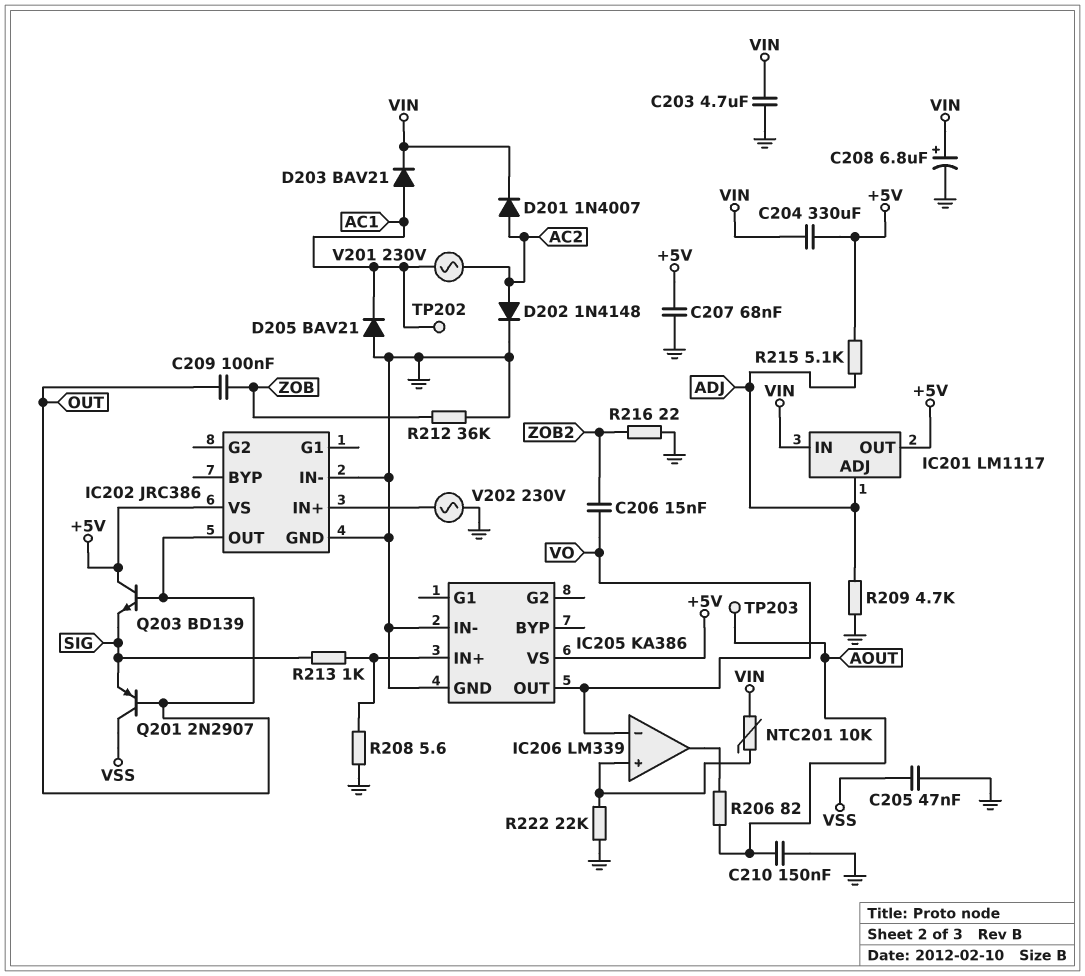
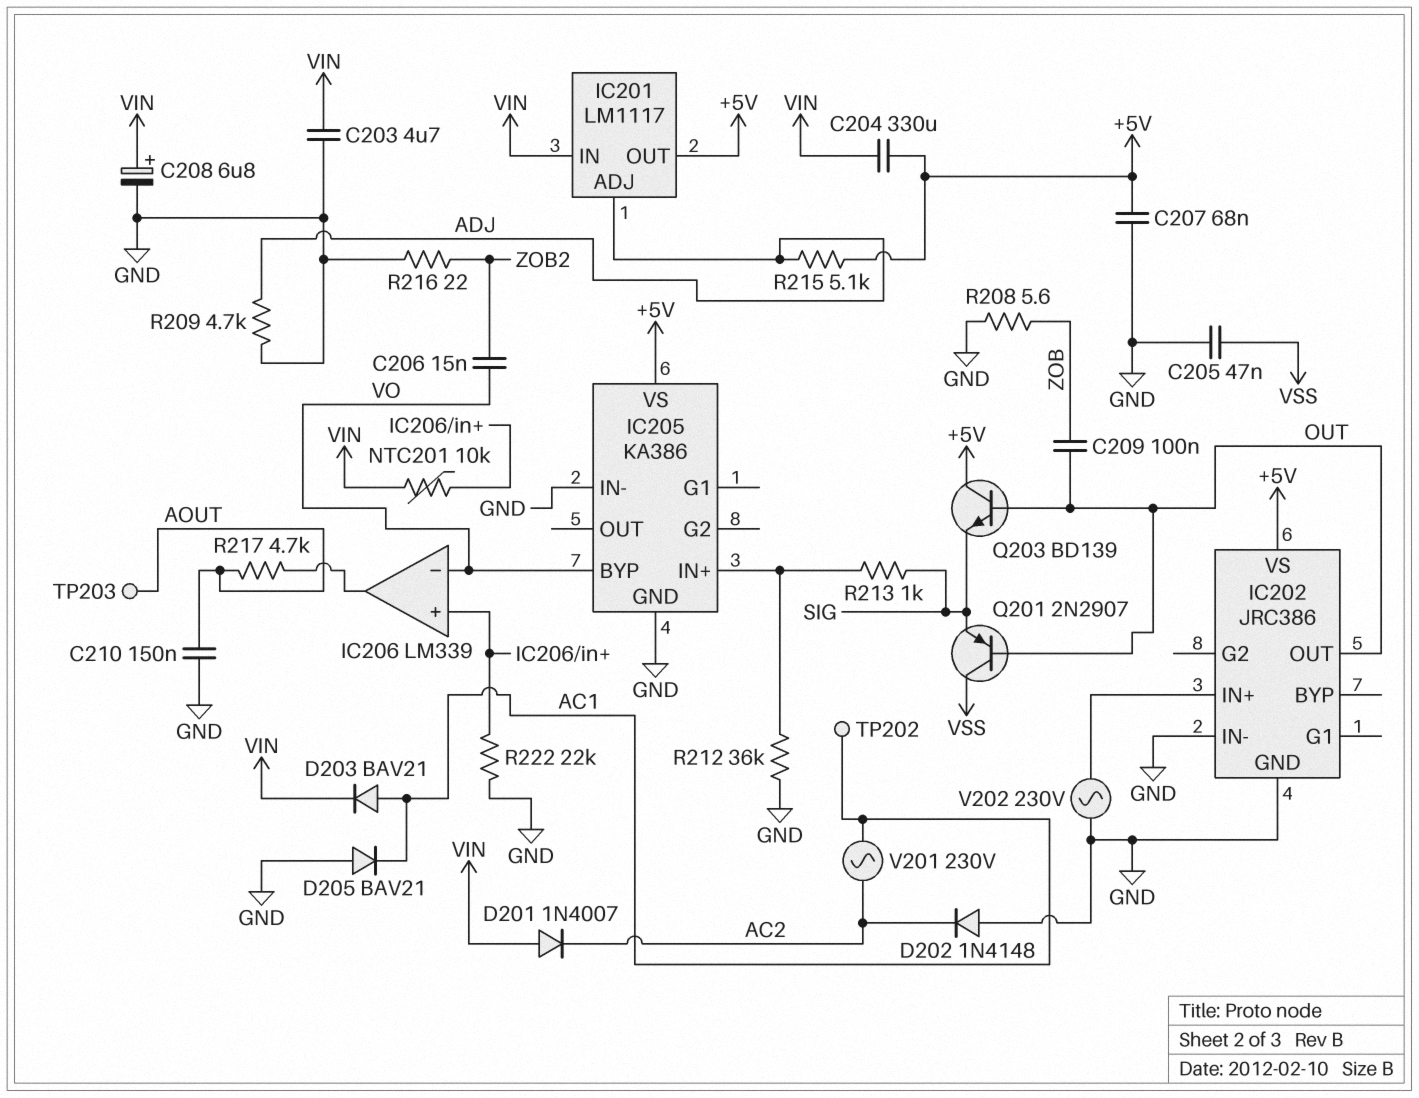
D201: diode 1N4007 (A AC2, K VIN) -> diode 1N4007 (A VIN, K AC2)
D202: diode 1N4148 (A AC2, K GND) -> diode 1N4148 (A GND, K AC2)
IC205 pin BYP: none -> VO
IC205 pin OUT: VO -> none
R206: 82 (AOUT, IC206/out) -> none
R208: 5.6 (GND, IC205/IN+) -> 5.6 (GND, ZOB)
R212: 36k (GND, ZOB) -> 36k (GND, IC205/IN+)
R217: none -> 4.7k (AOUT, IC206/out)

